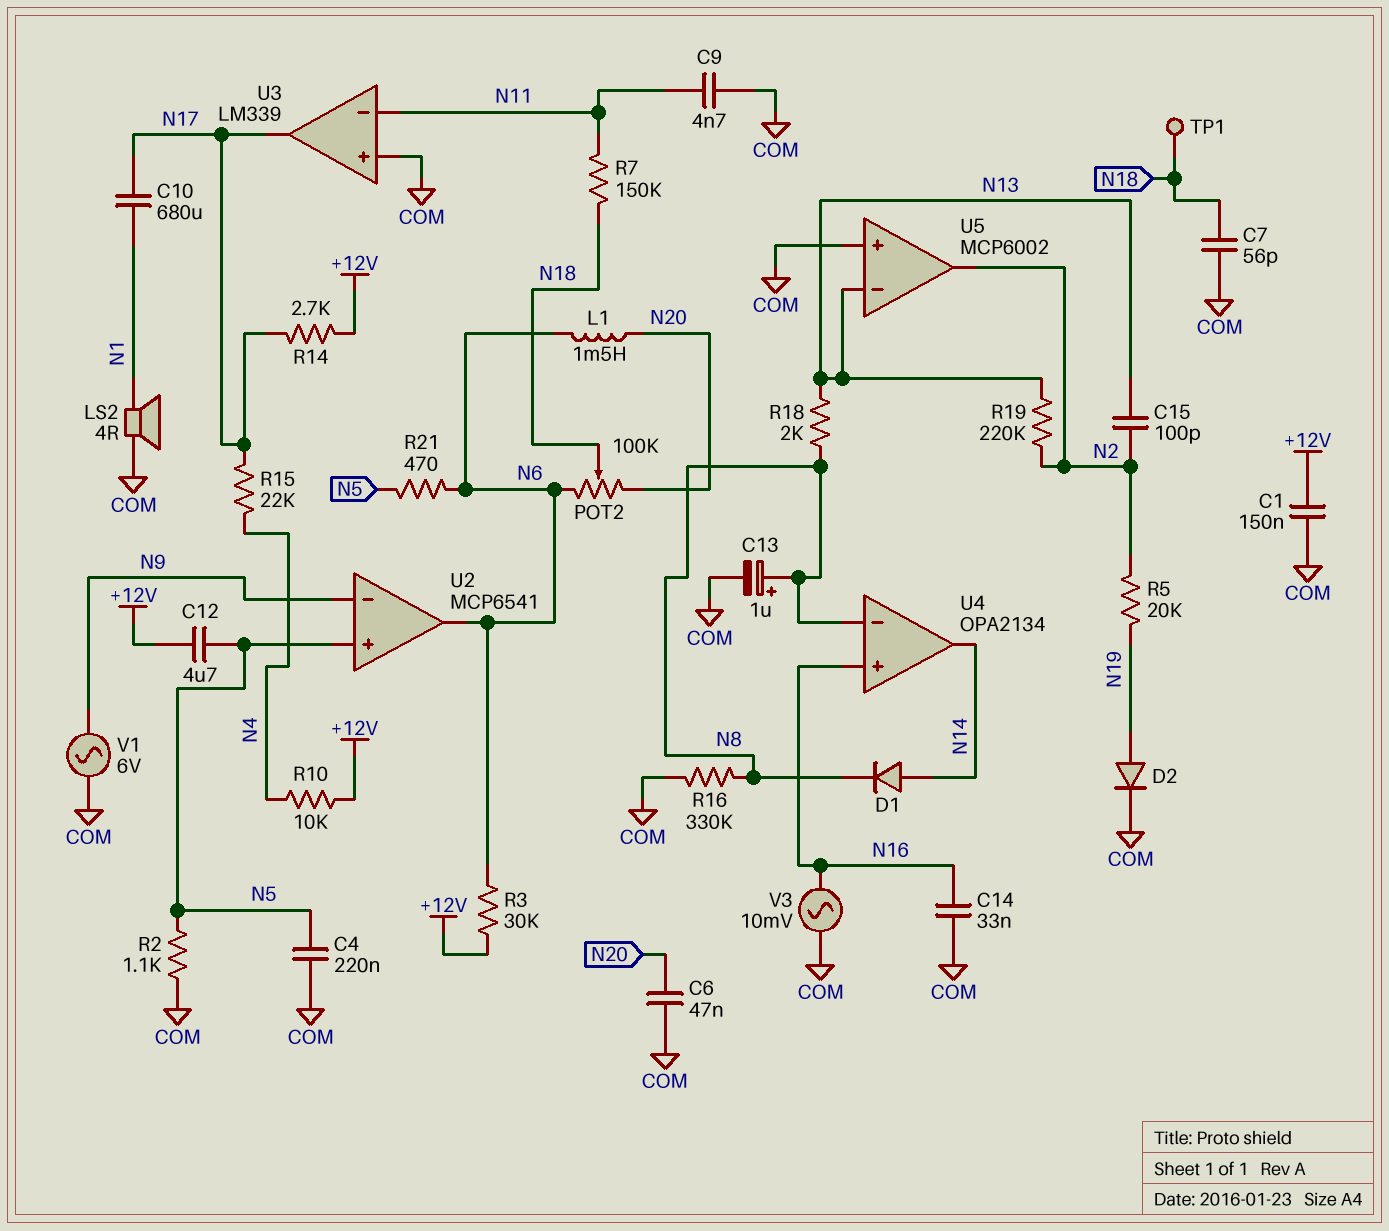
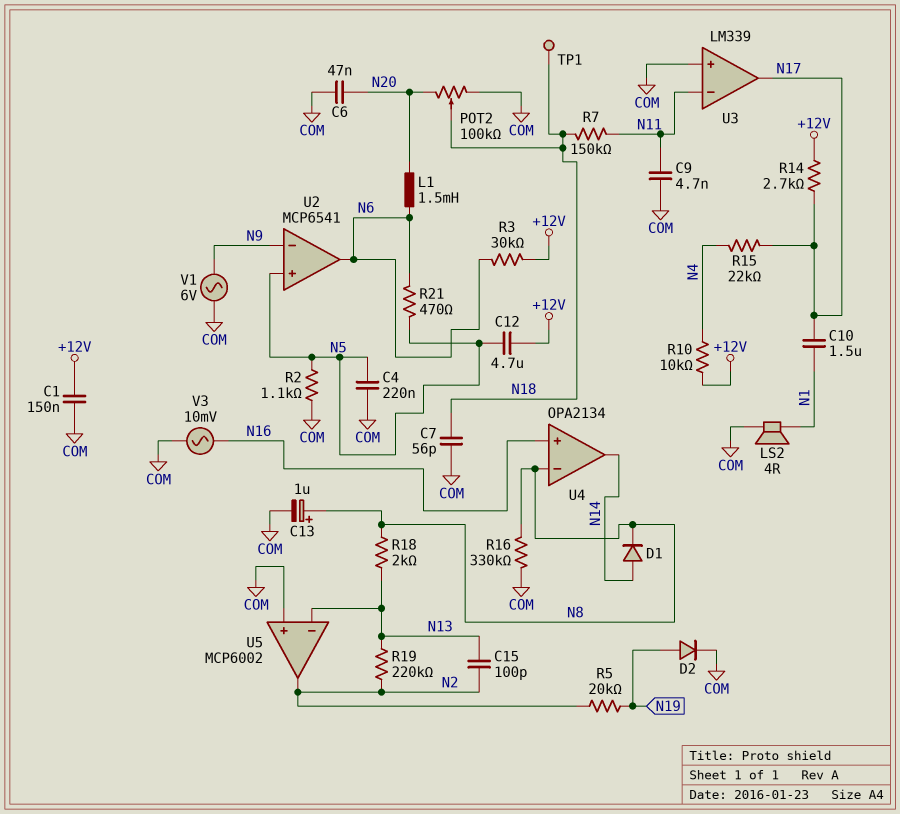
C10: 680uF (N1, N17) -> 1.5uF (N1, N17)
C14: 33nF (COM, N16) -> none
POT2: 100k (N6, N20, wiper N18) -> 100k (COM, N20, wiper N18)

